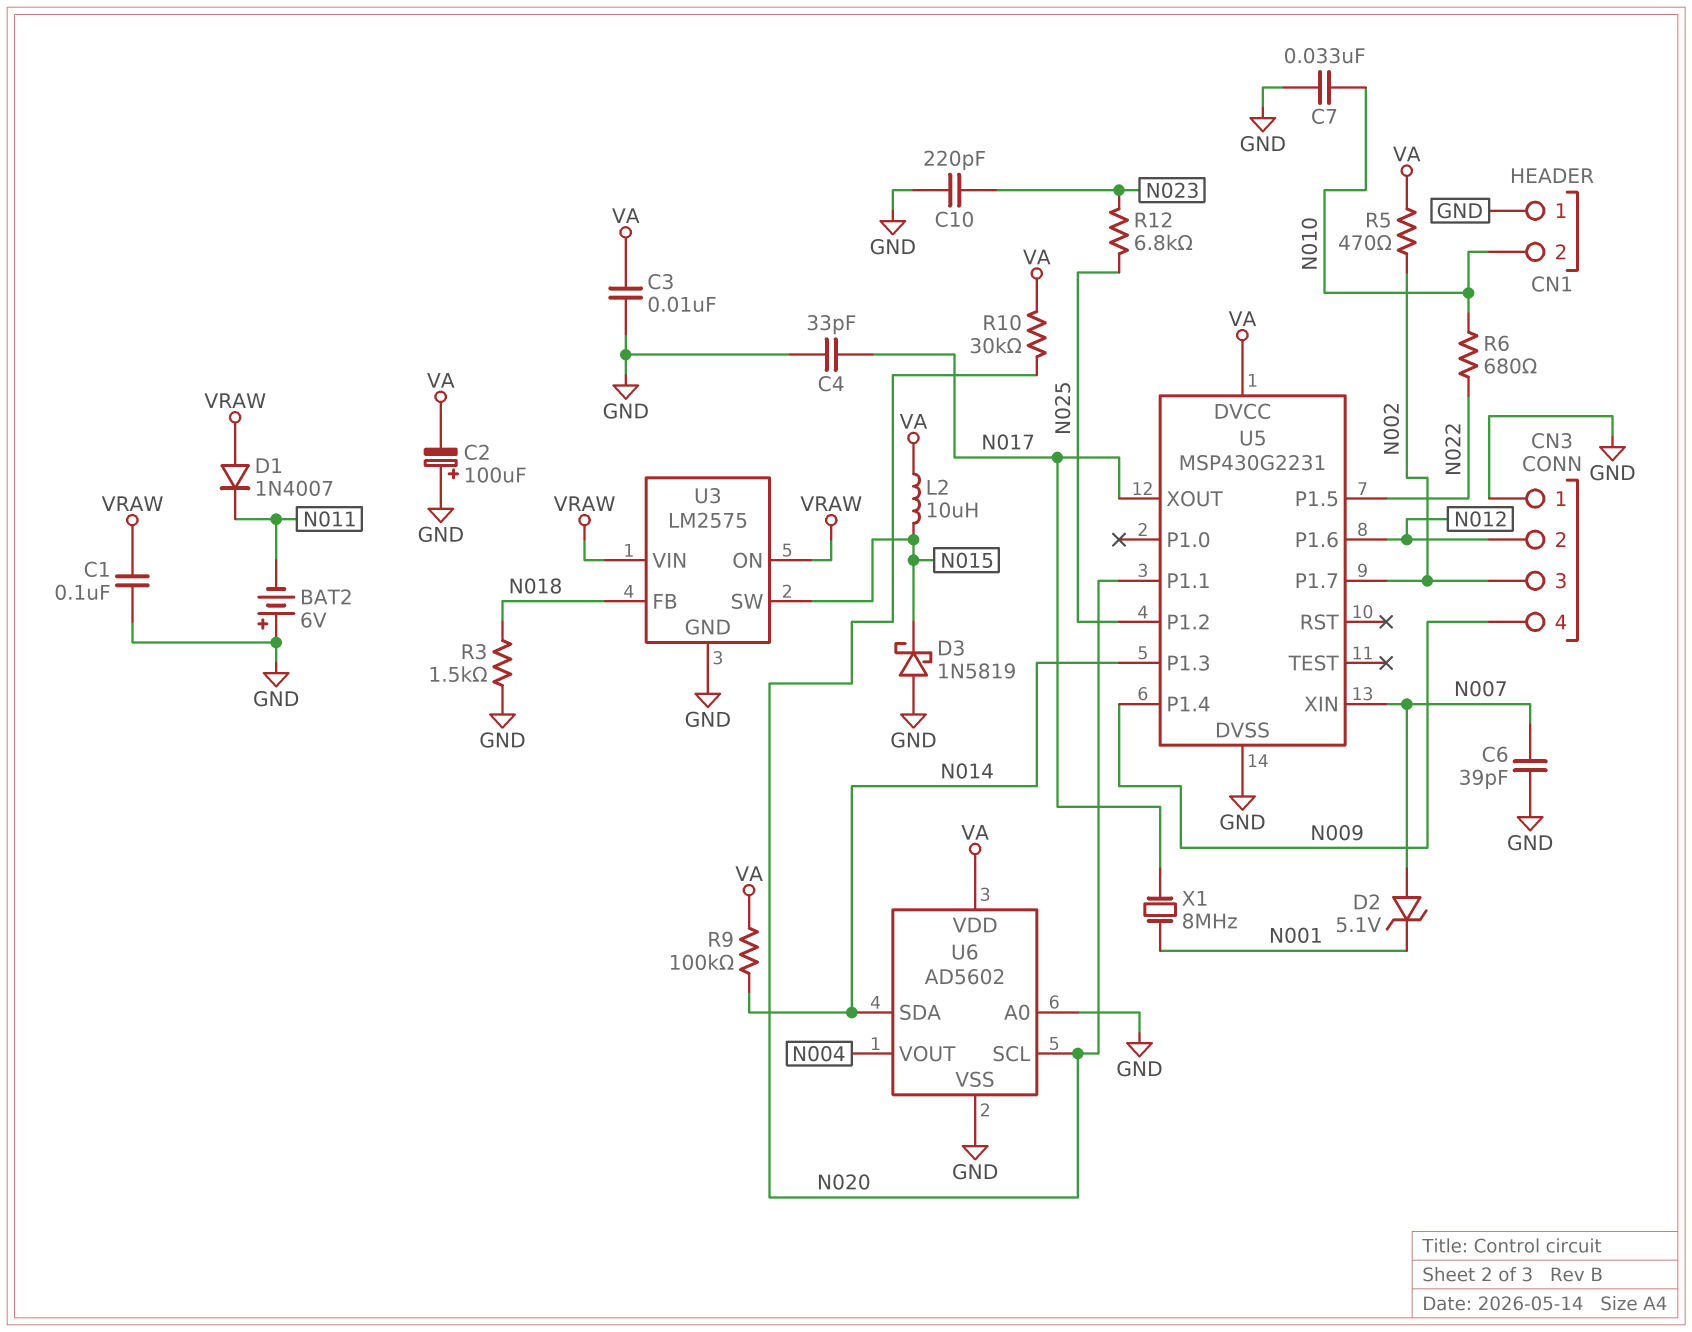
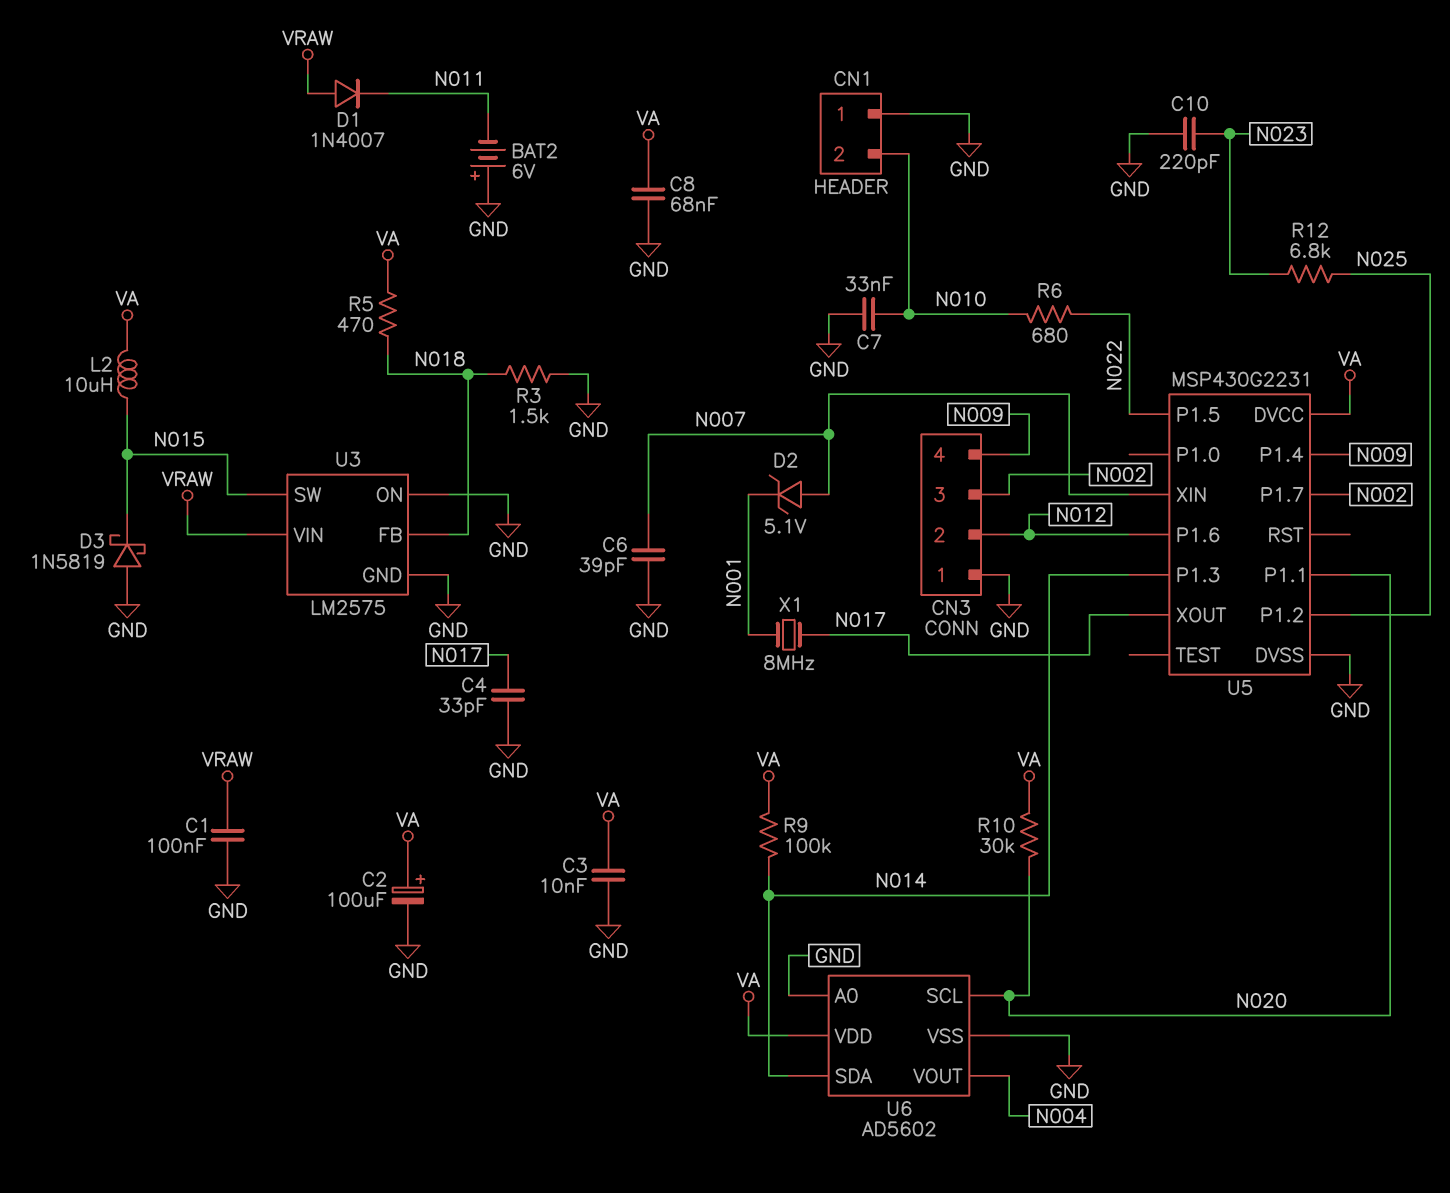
C2: 100uF (plus GND, minus VA) -> 100uF (plus VA, minus GND)
C8: none -> 68nF (GND, VA)
R5: 470 (N002, VA) -> 470 (N018, VA)
U3 pin ON: VRAW -> GND

